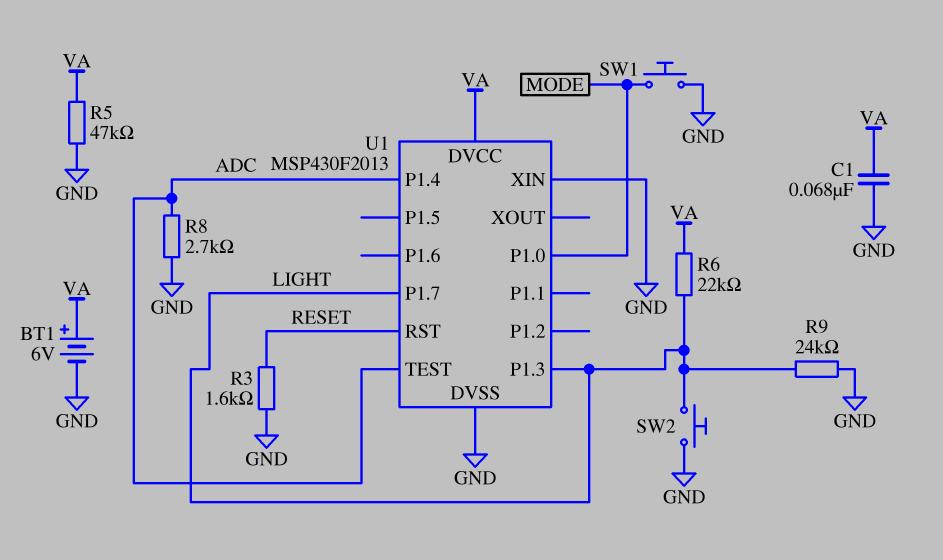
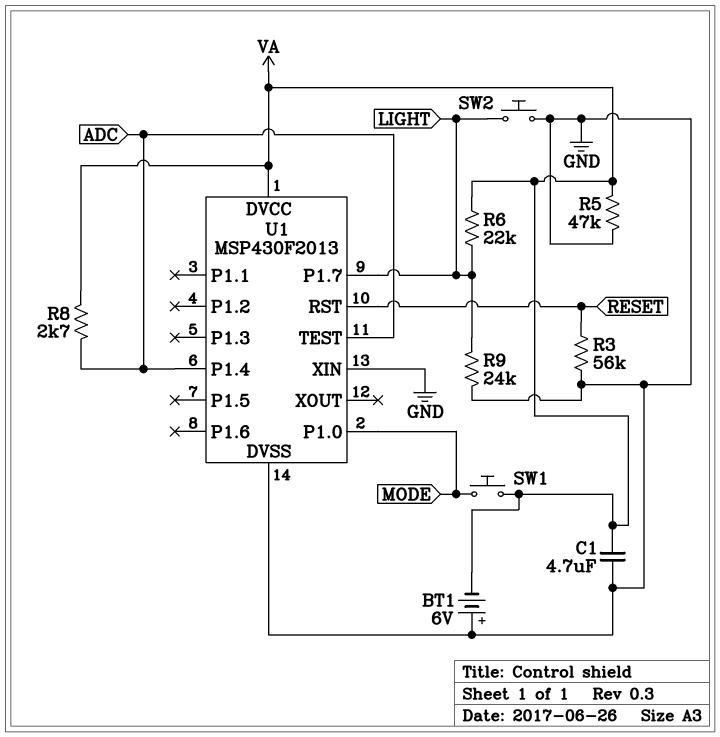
BT1: 6V (plus VA, minus GND) -> 6V (plus GND, minus VA)
C1: 68nF (GND, VA) -> 4.7uF (GND, VA)
R3: 1.6k (GND, RESET) -> 56k (GND, RESET)
R8: 2.7k (ADC, GND) -> 2.7k (ADC, VA)
SW1: button (GND, MODE) -> button (MODE, VA)
U1 pin P1.3: LIGHT -> none

